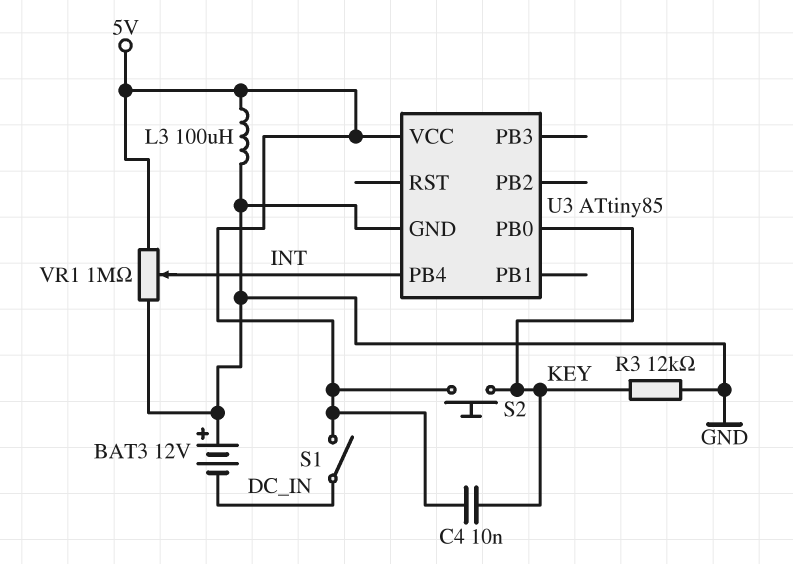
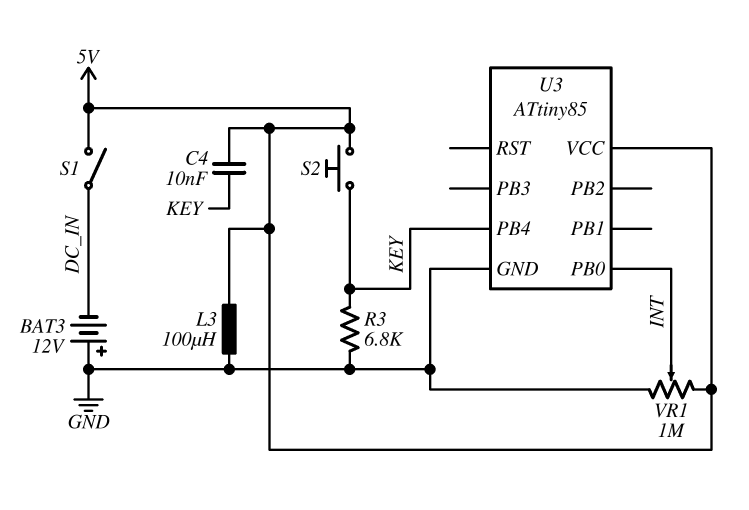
R3: 12k (GND, KEY) -> 6.8k (GND, KEY)
U3 pin PB0: KEY -> INT
U3 pin PB4: INT -> KEY

